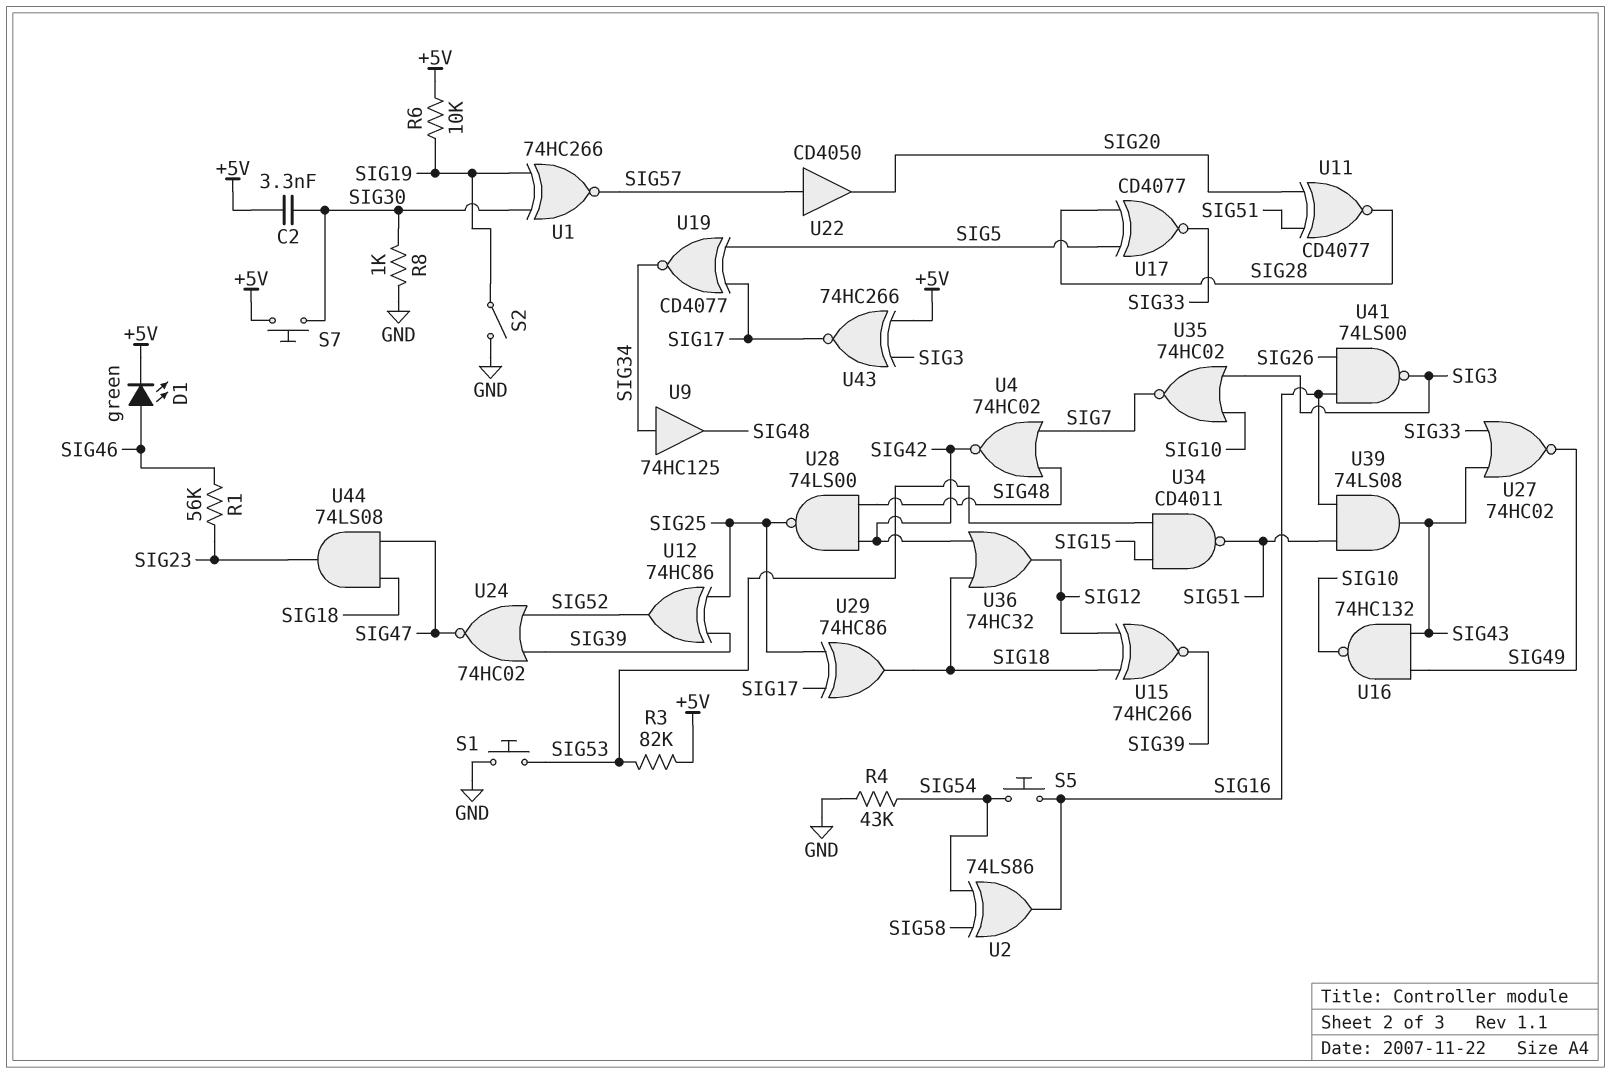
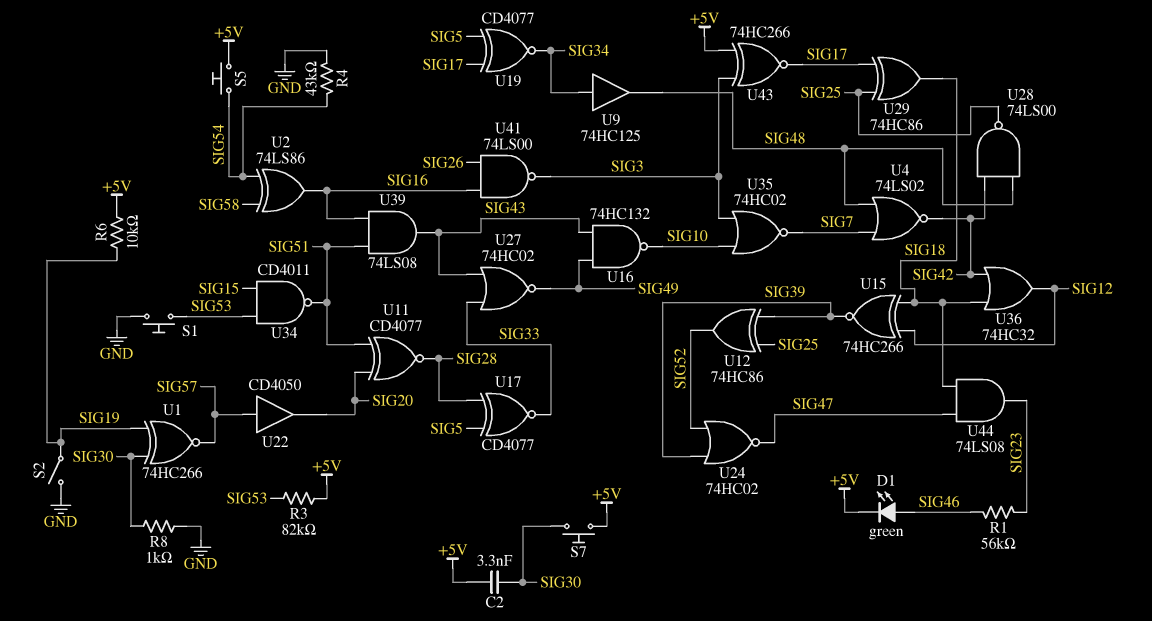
S5: button (SIG16, SIG54) -> button (+5V, SIG54)
U4: NOR 74HC02 (in SIG7, in SIG48, out SIG42) -> NOR 74LS02 (in SIG7, in SIG48, out SIG42)

